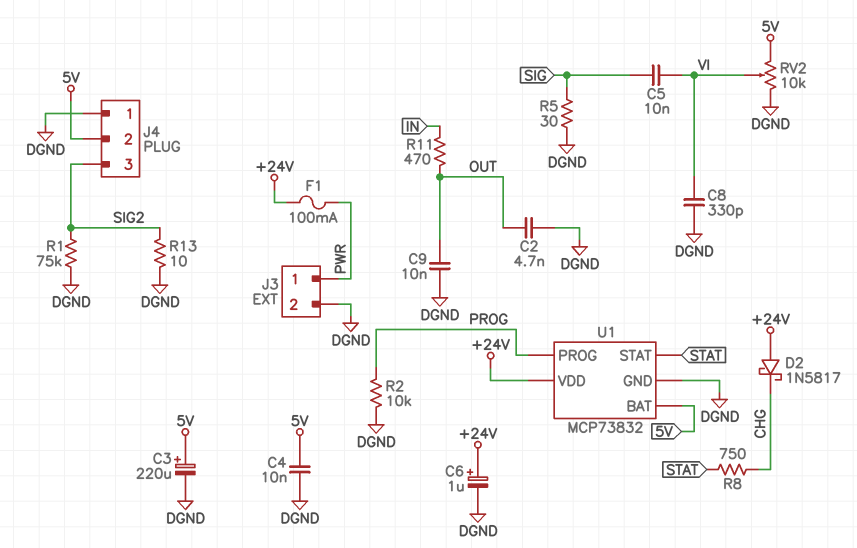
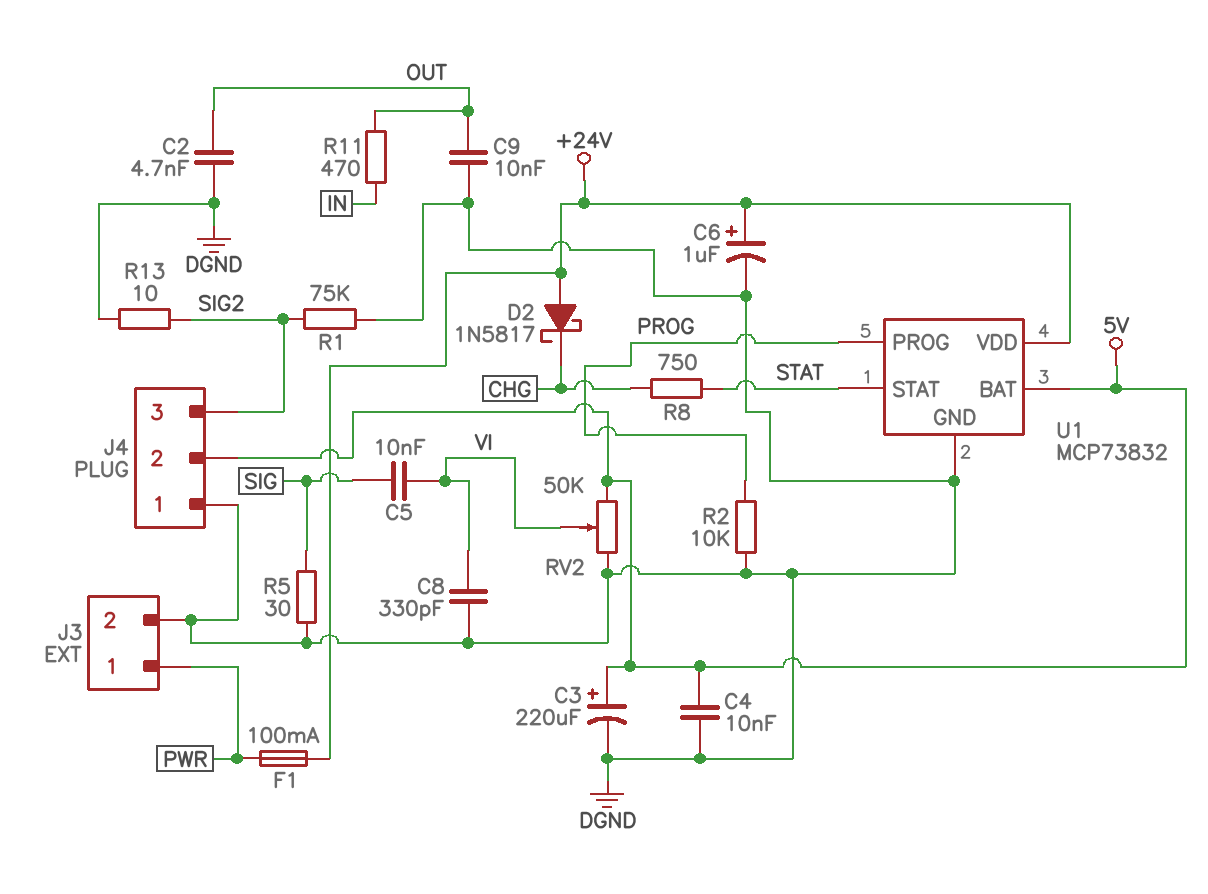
RV2: 10k (5V, DGND, wiper VI) -> 50k (5V, DGND, wiper VI)

